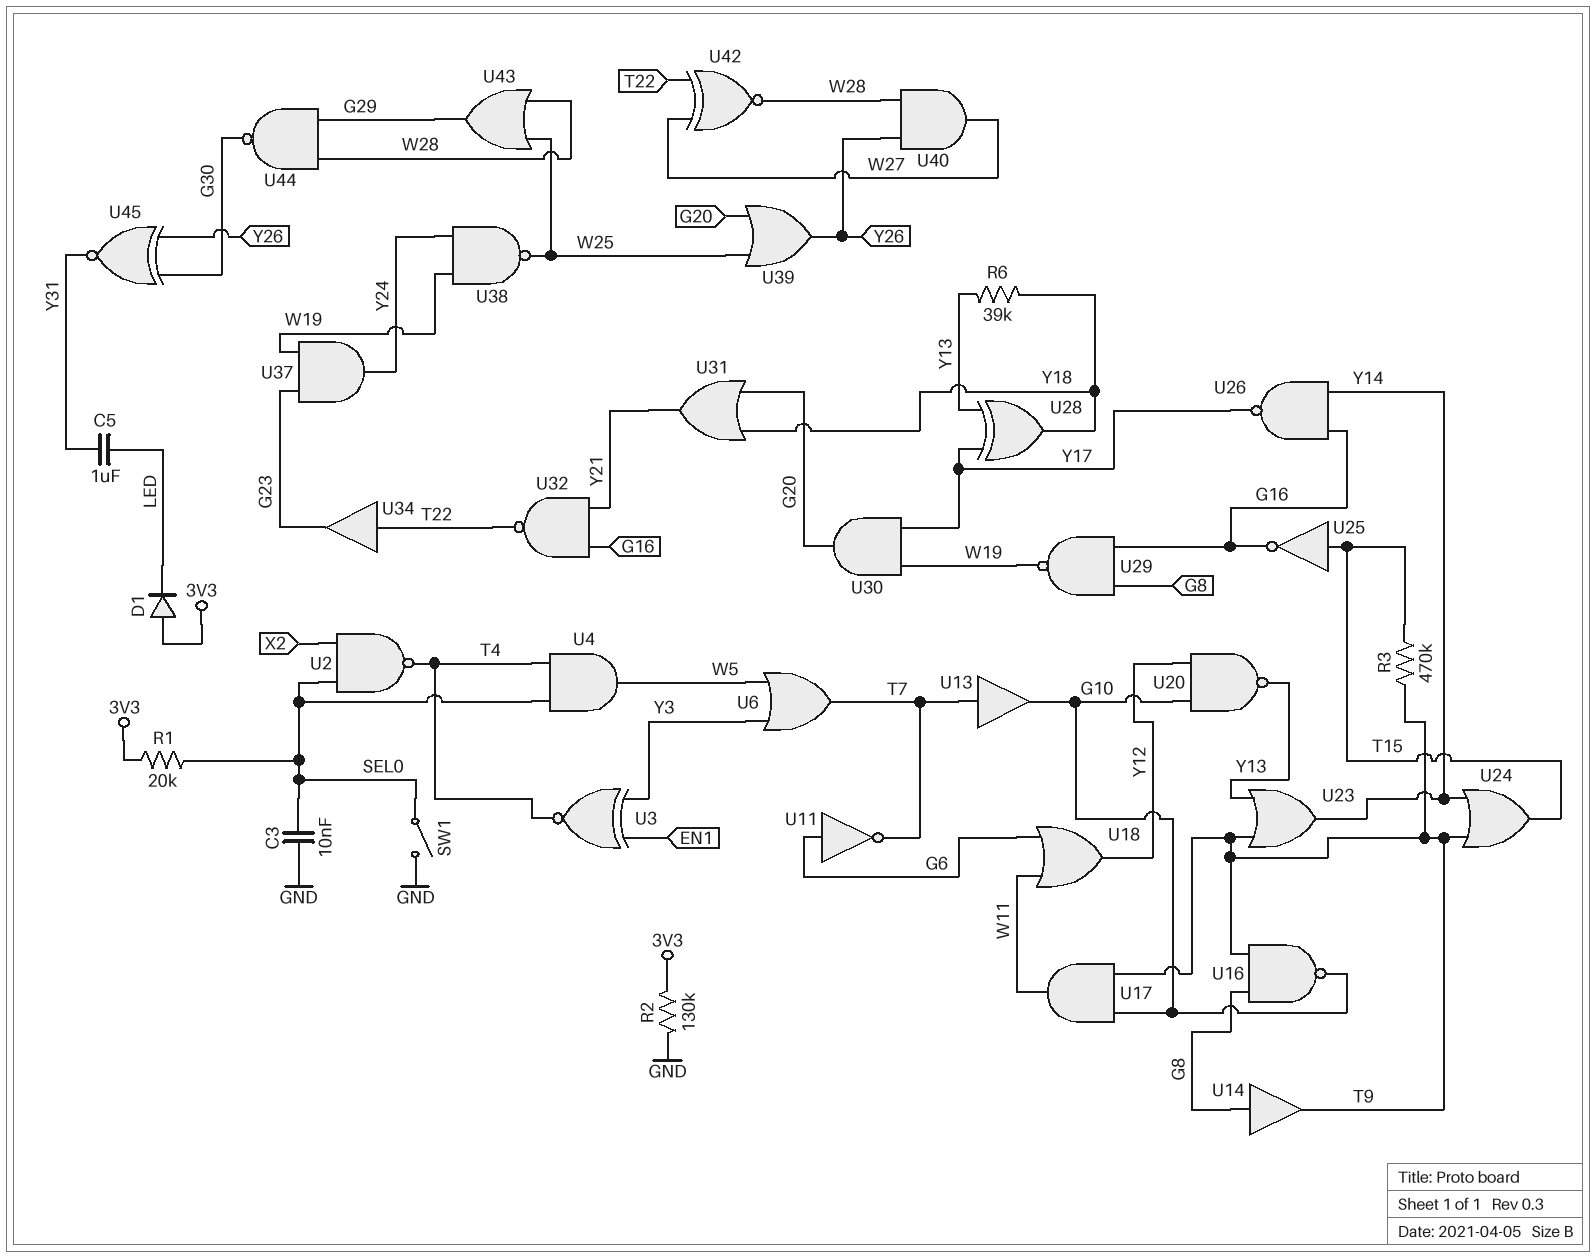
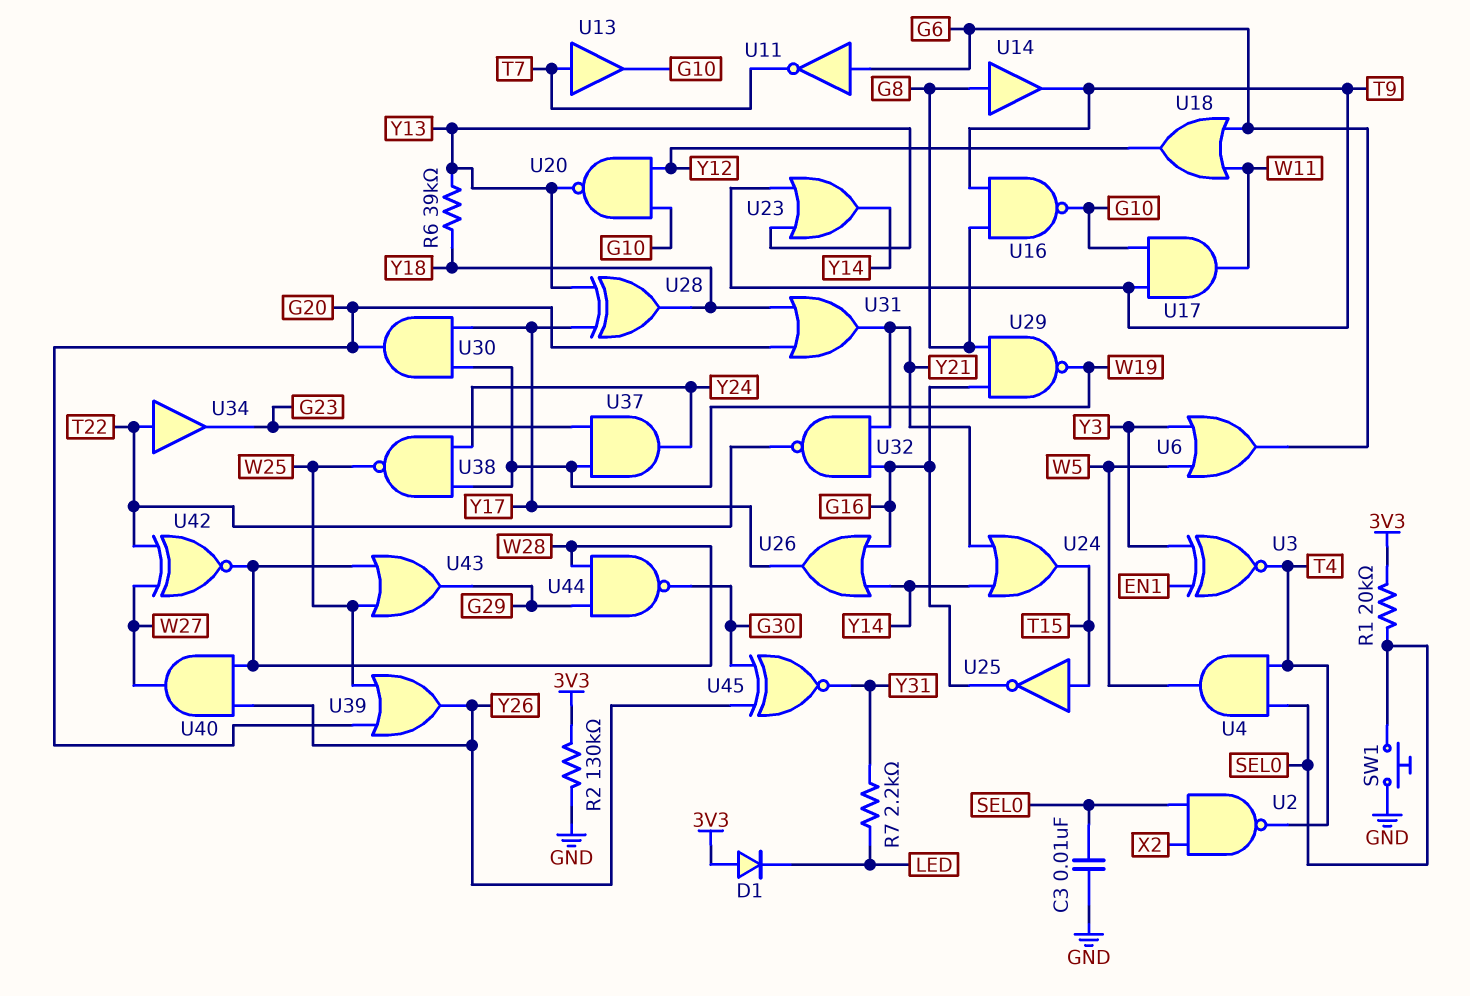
C5: 1uF (LED, Y31) -> none
R3: 470k (T9, T15) -> none
R7: none -> 2.2k (LED, Y31)
SW1: switch (GND, SEL0) -> button (GND, SEL0)
U6: OR (in W5, in Y3, out T7) -> OR (in W5, in Y3, out G6)
U24: OR (in T9, in Y14, out T15) -> OR (in Y14, in Y21, out T15)
U26: NAND (in G16, in Y14, out Y17) -> OR (in G16, in Y14, out Y17)

